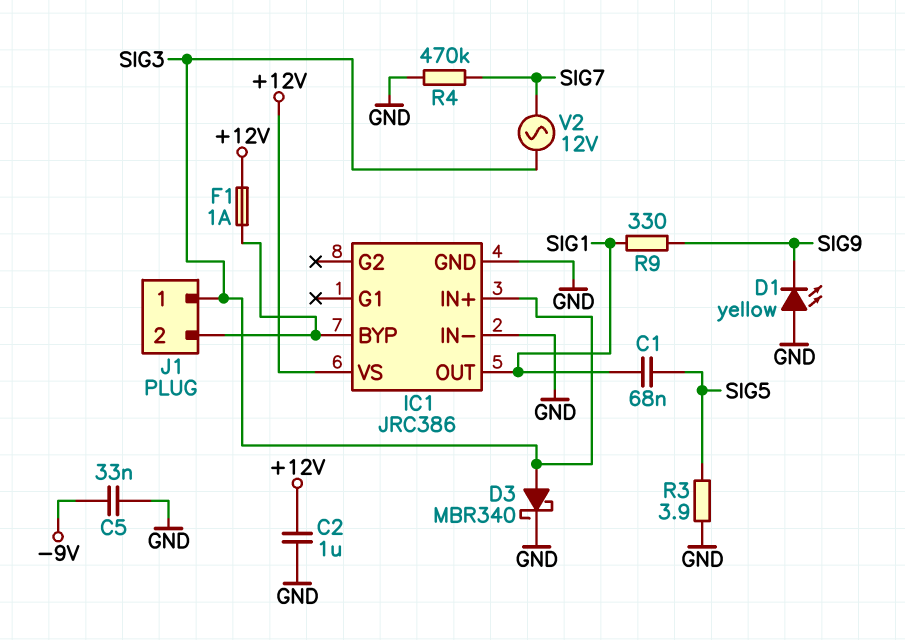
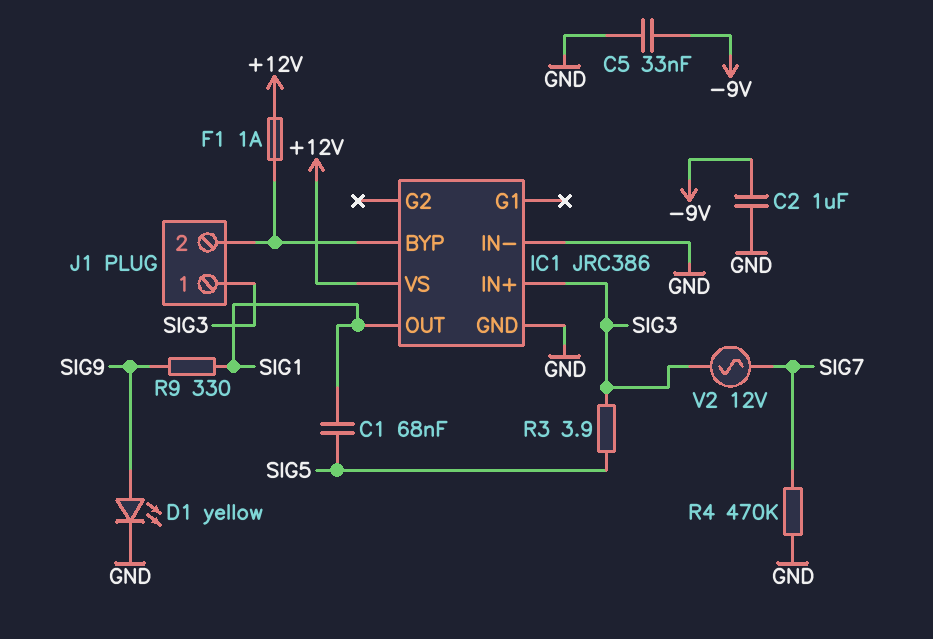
C2: 1uF (+12V, GND) -> 1uF (-9V, GND)
D1: LED yellow (A GND, K SIG9) -> LED yellow (A SIG9, K GND)
D3: schottky MBR340 (A SIG3, K GND) -> none
R3: 3.9 (GND, SIG5) -> 3.9 (SIG3, SIG5)

